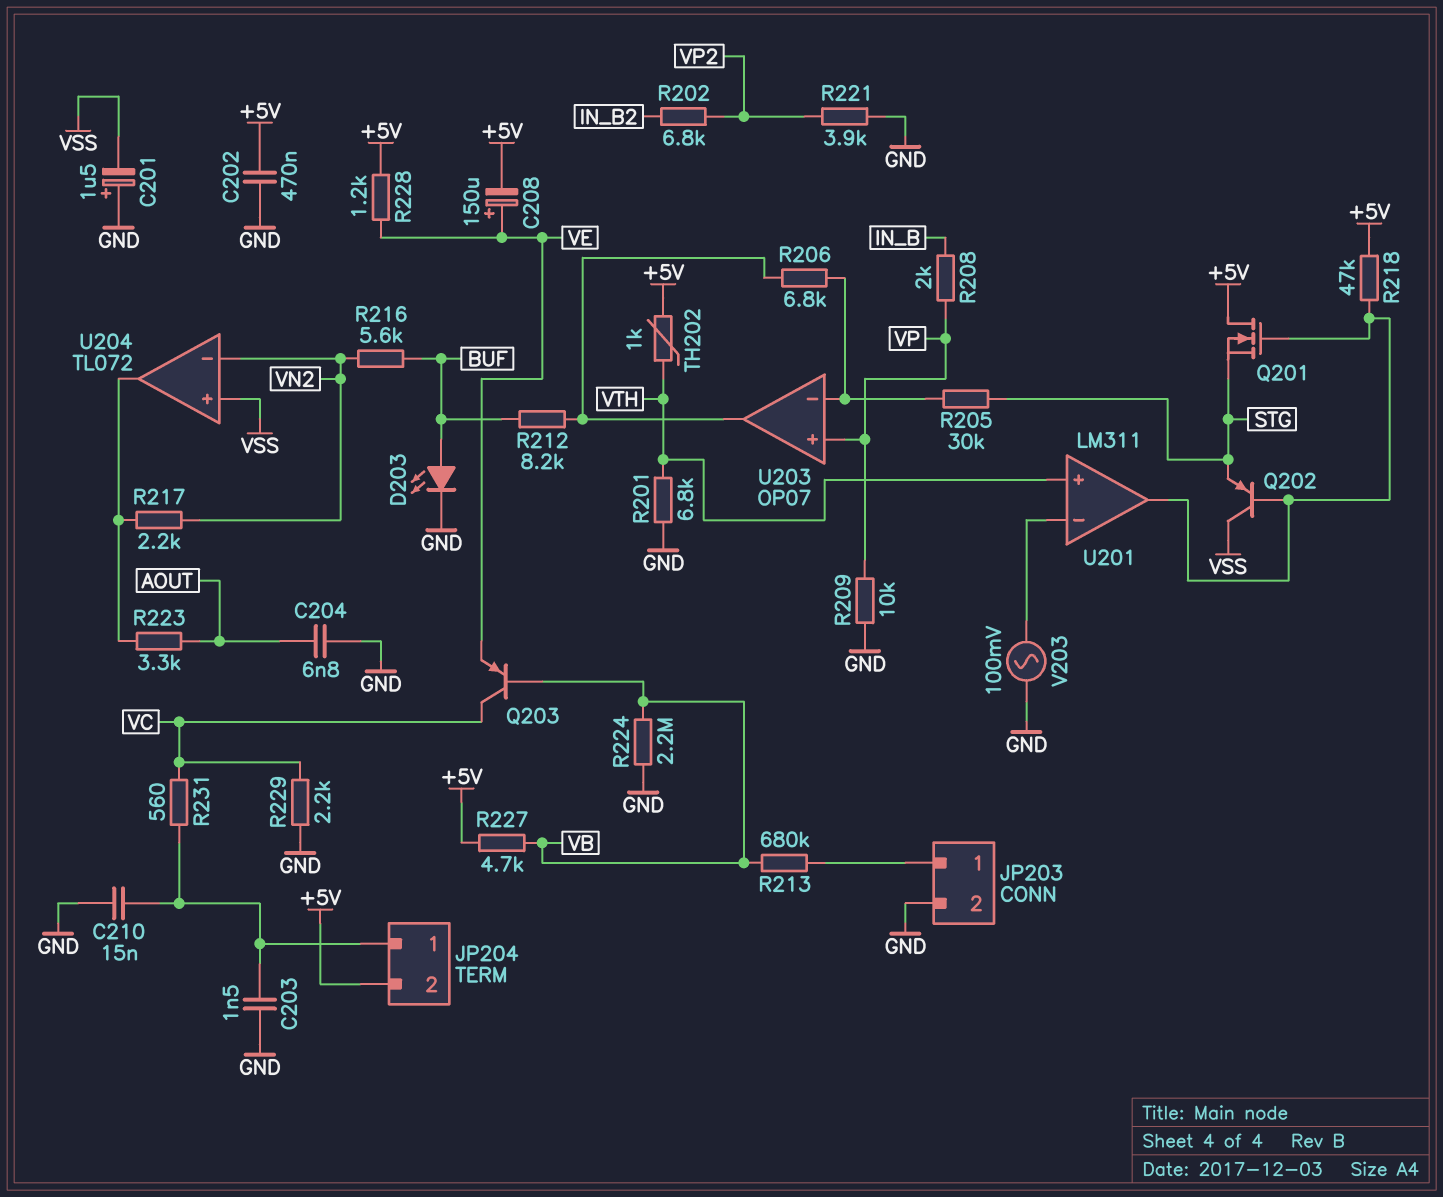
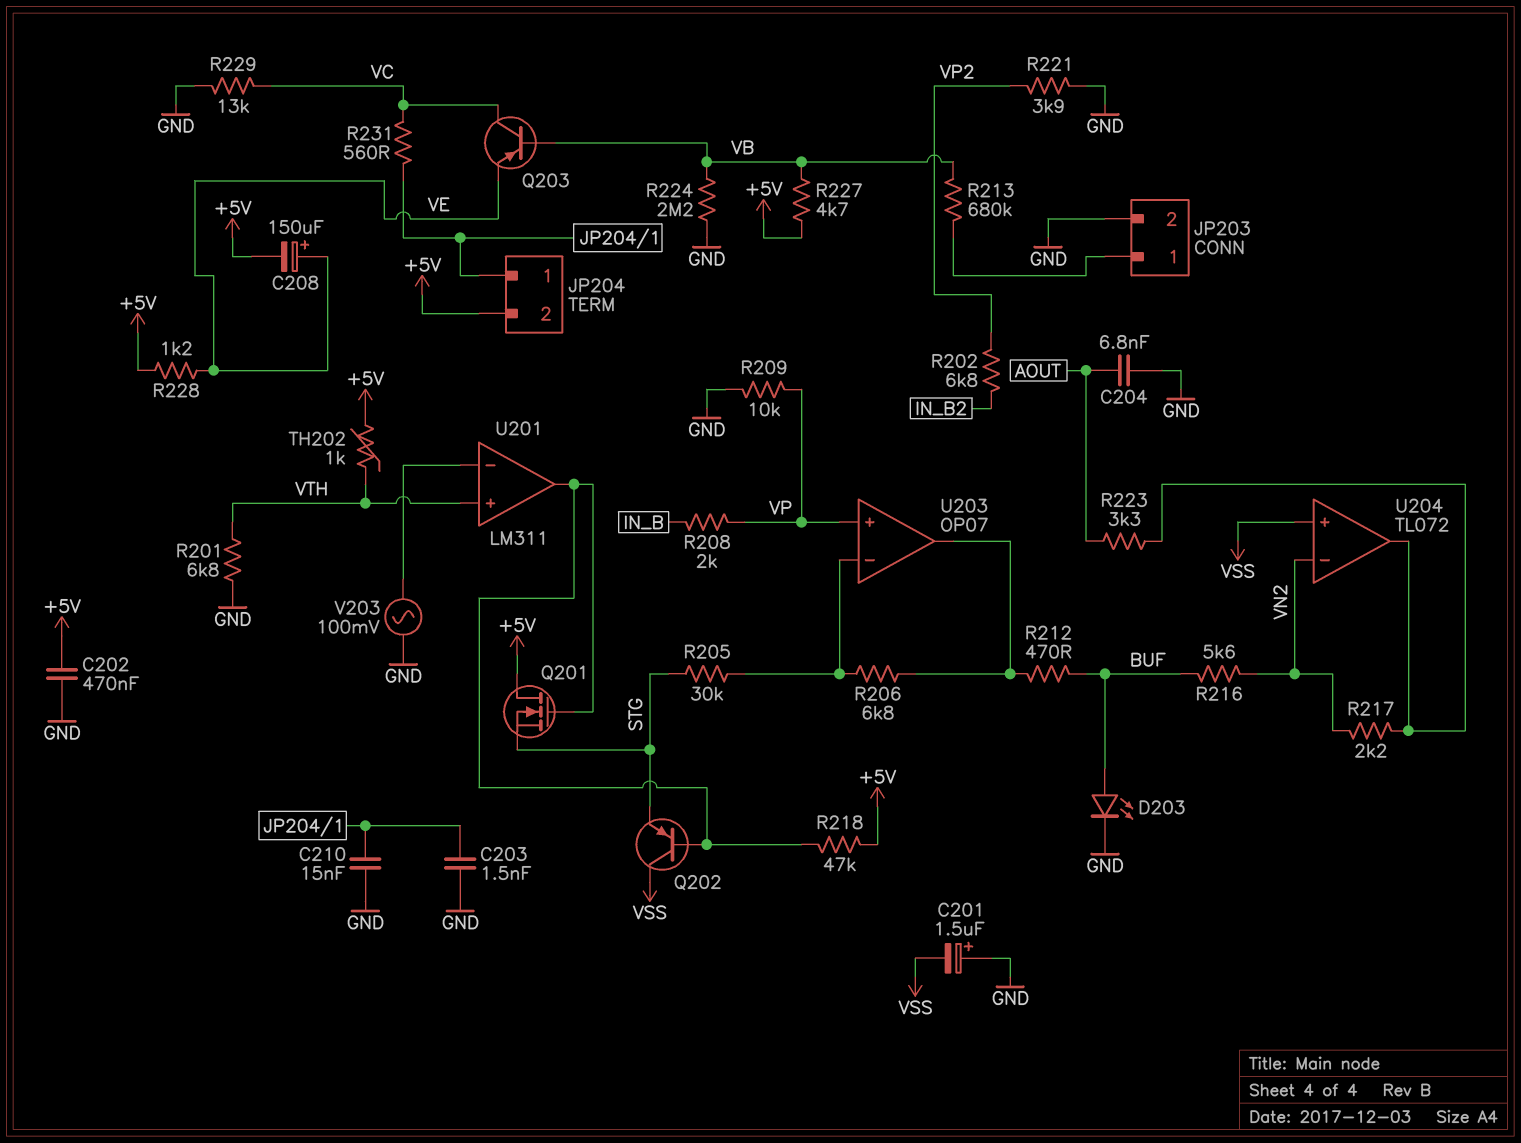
R212: 8.2k (BUF, U203/out) -> 470 (BUF, U203/out)
R229: 2.2k (GND, VC) -> 13k (GND, VC)

